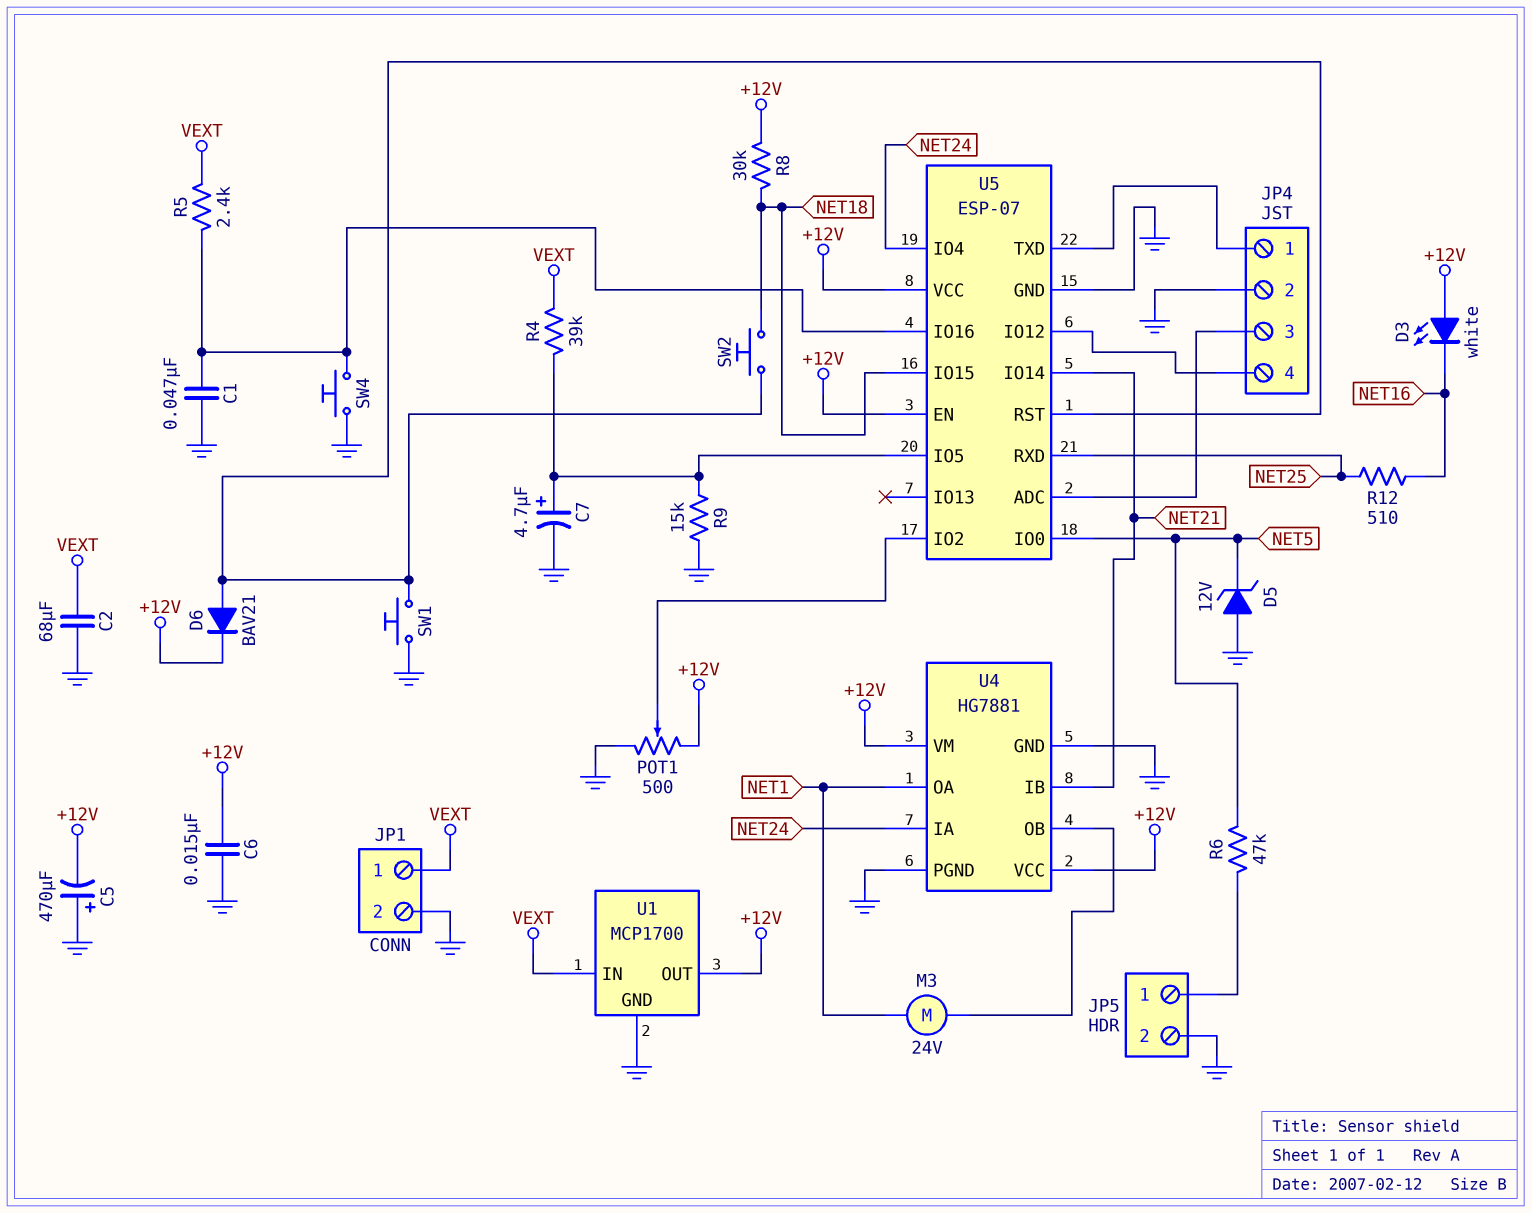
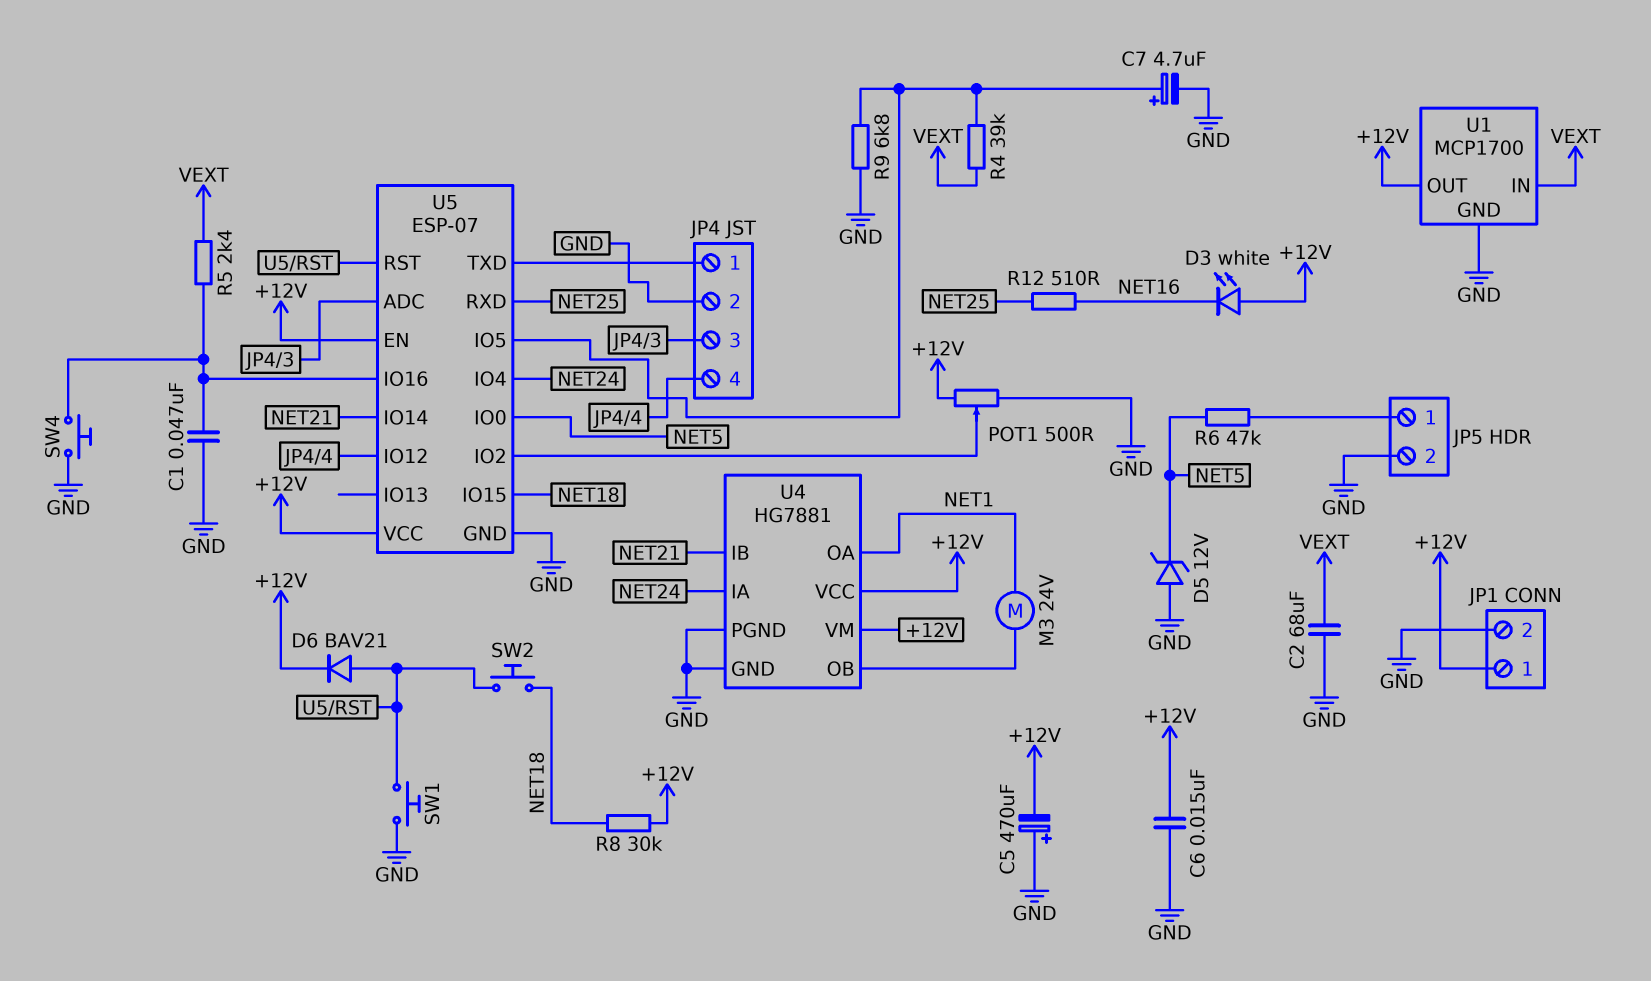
JP1 pin 1: VEXT -> +12V
R9: 15k (GND, U5/IO5) -> 6.8k (GND, U5/IO5)

